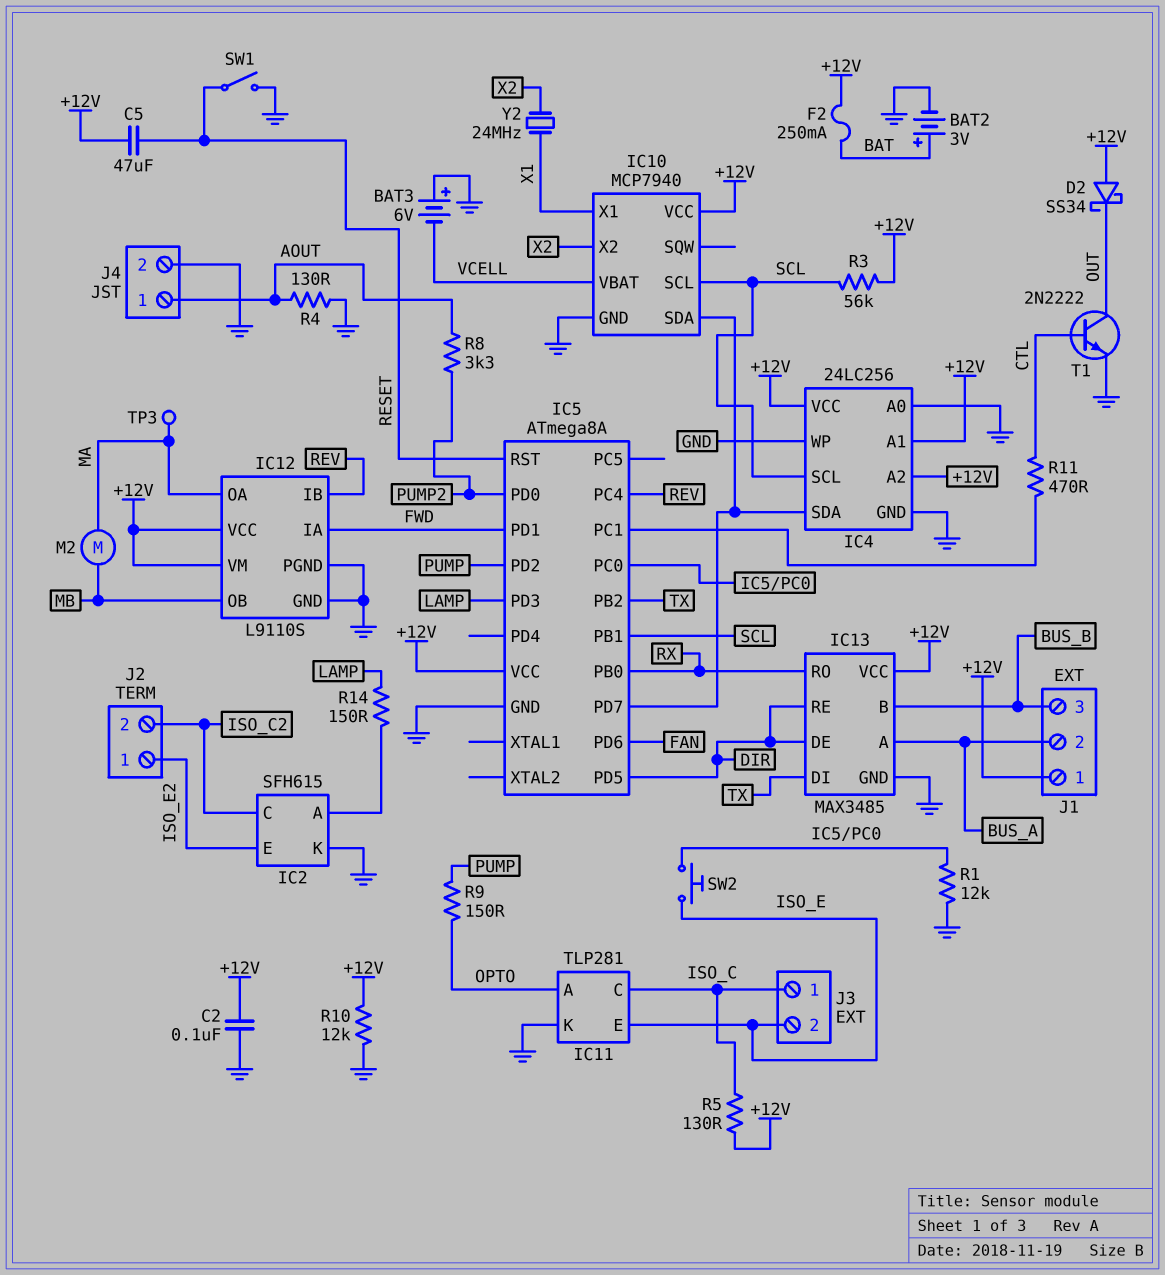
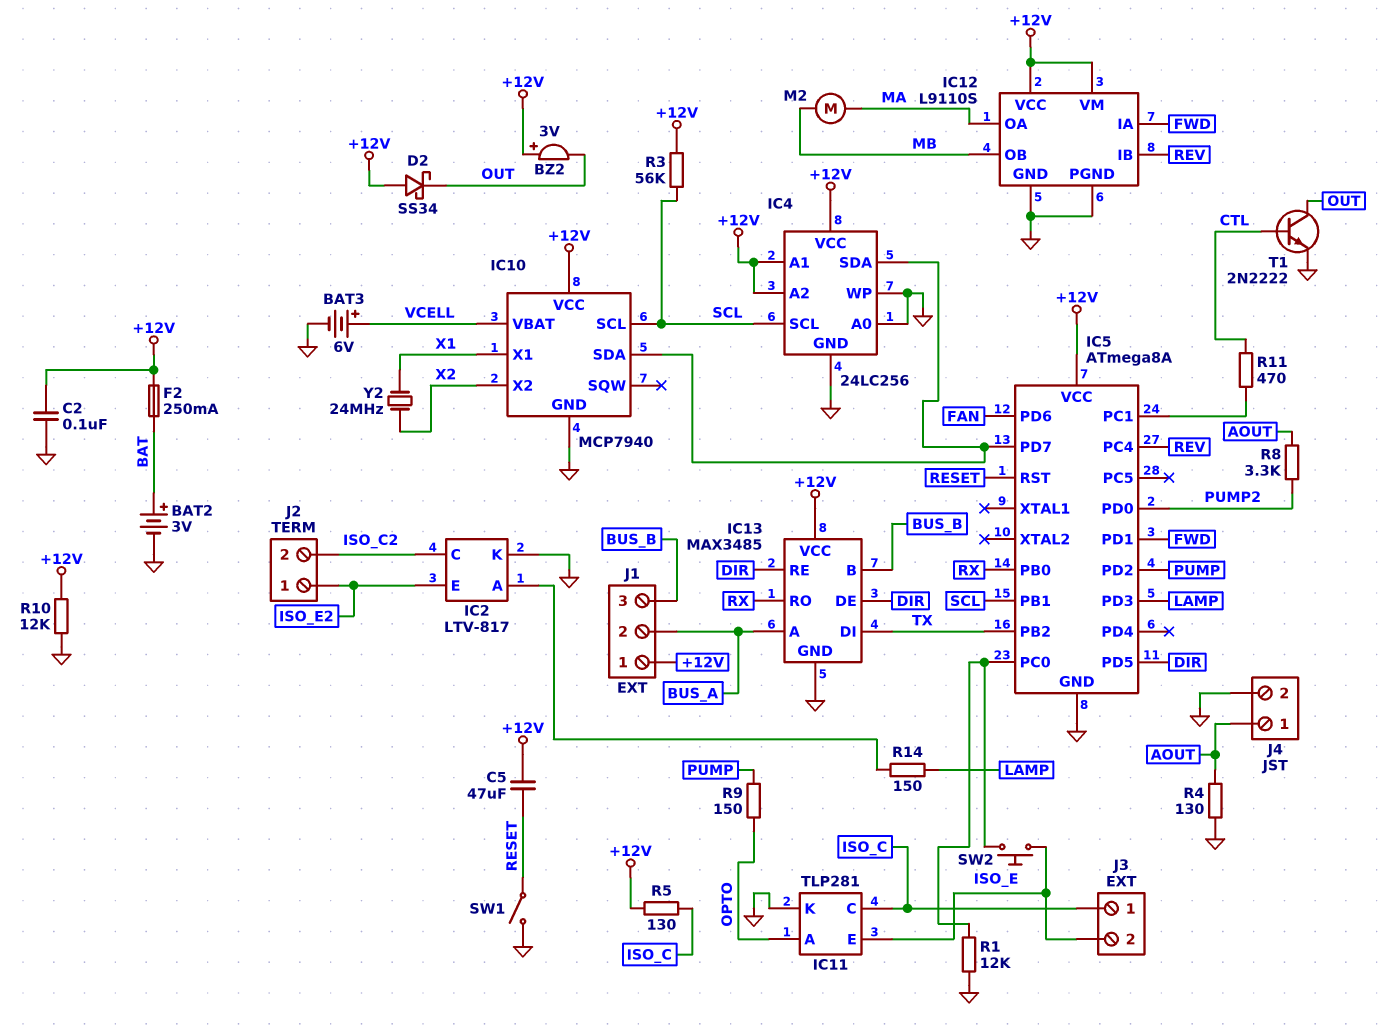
BAT3: 6V (plus GND, minus VCELL) -> 6V (plus VCELL, minus GND)
BZ2: none -> buzzer 3V (plus +12V, minus OUT)
IC2: SFH615 -> LTV-817
TP3: test point (MA) -> none

